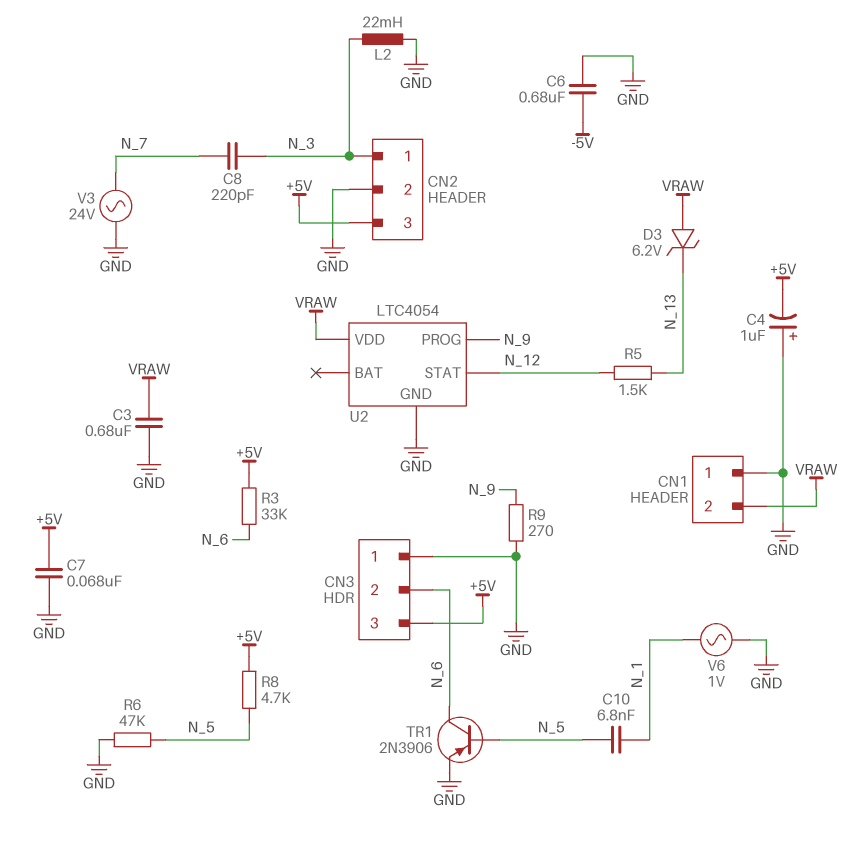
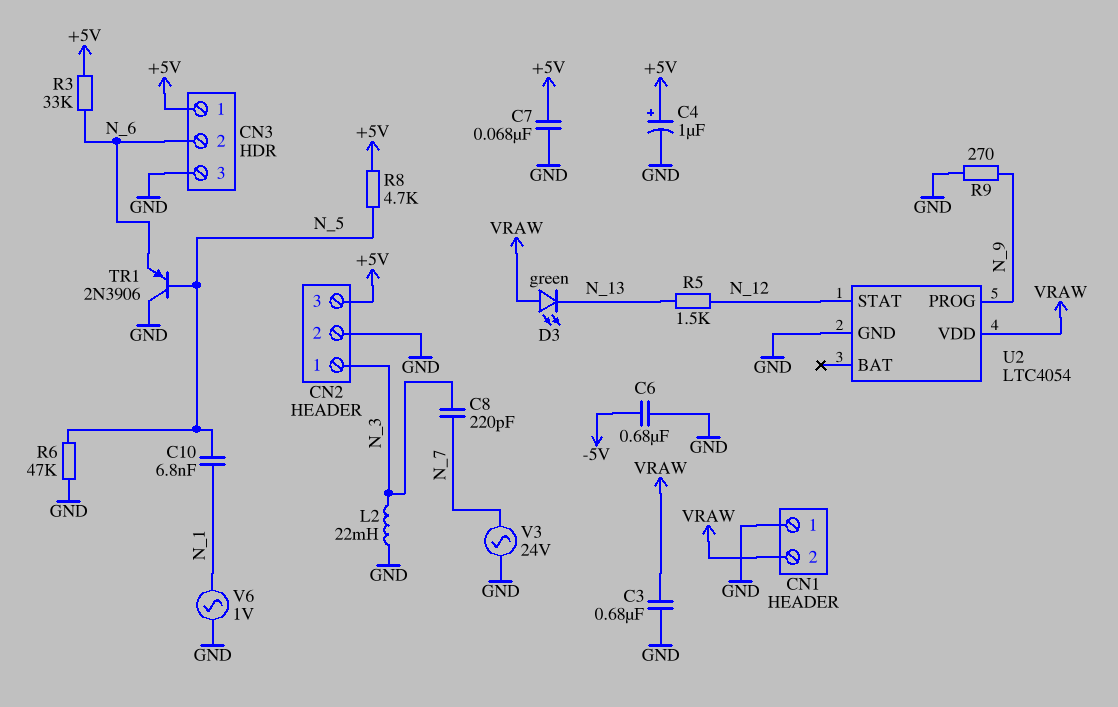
C4: 1uF (plus GND, minus +5V) -> 1uF (plus +5V, minus GND)
CN3 pin 1: GND -> +5V
CN3 pin 3: +5V -> GND
D3: zener 6.2V (A VRAW, K N_13) -> LED green (A VRAW, K N_13)
TR1: PNP 2N3906 (B N_5, C N_6, E GND) -> PNP 2N3906 (B N_5, C GND, E N_6)

